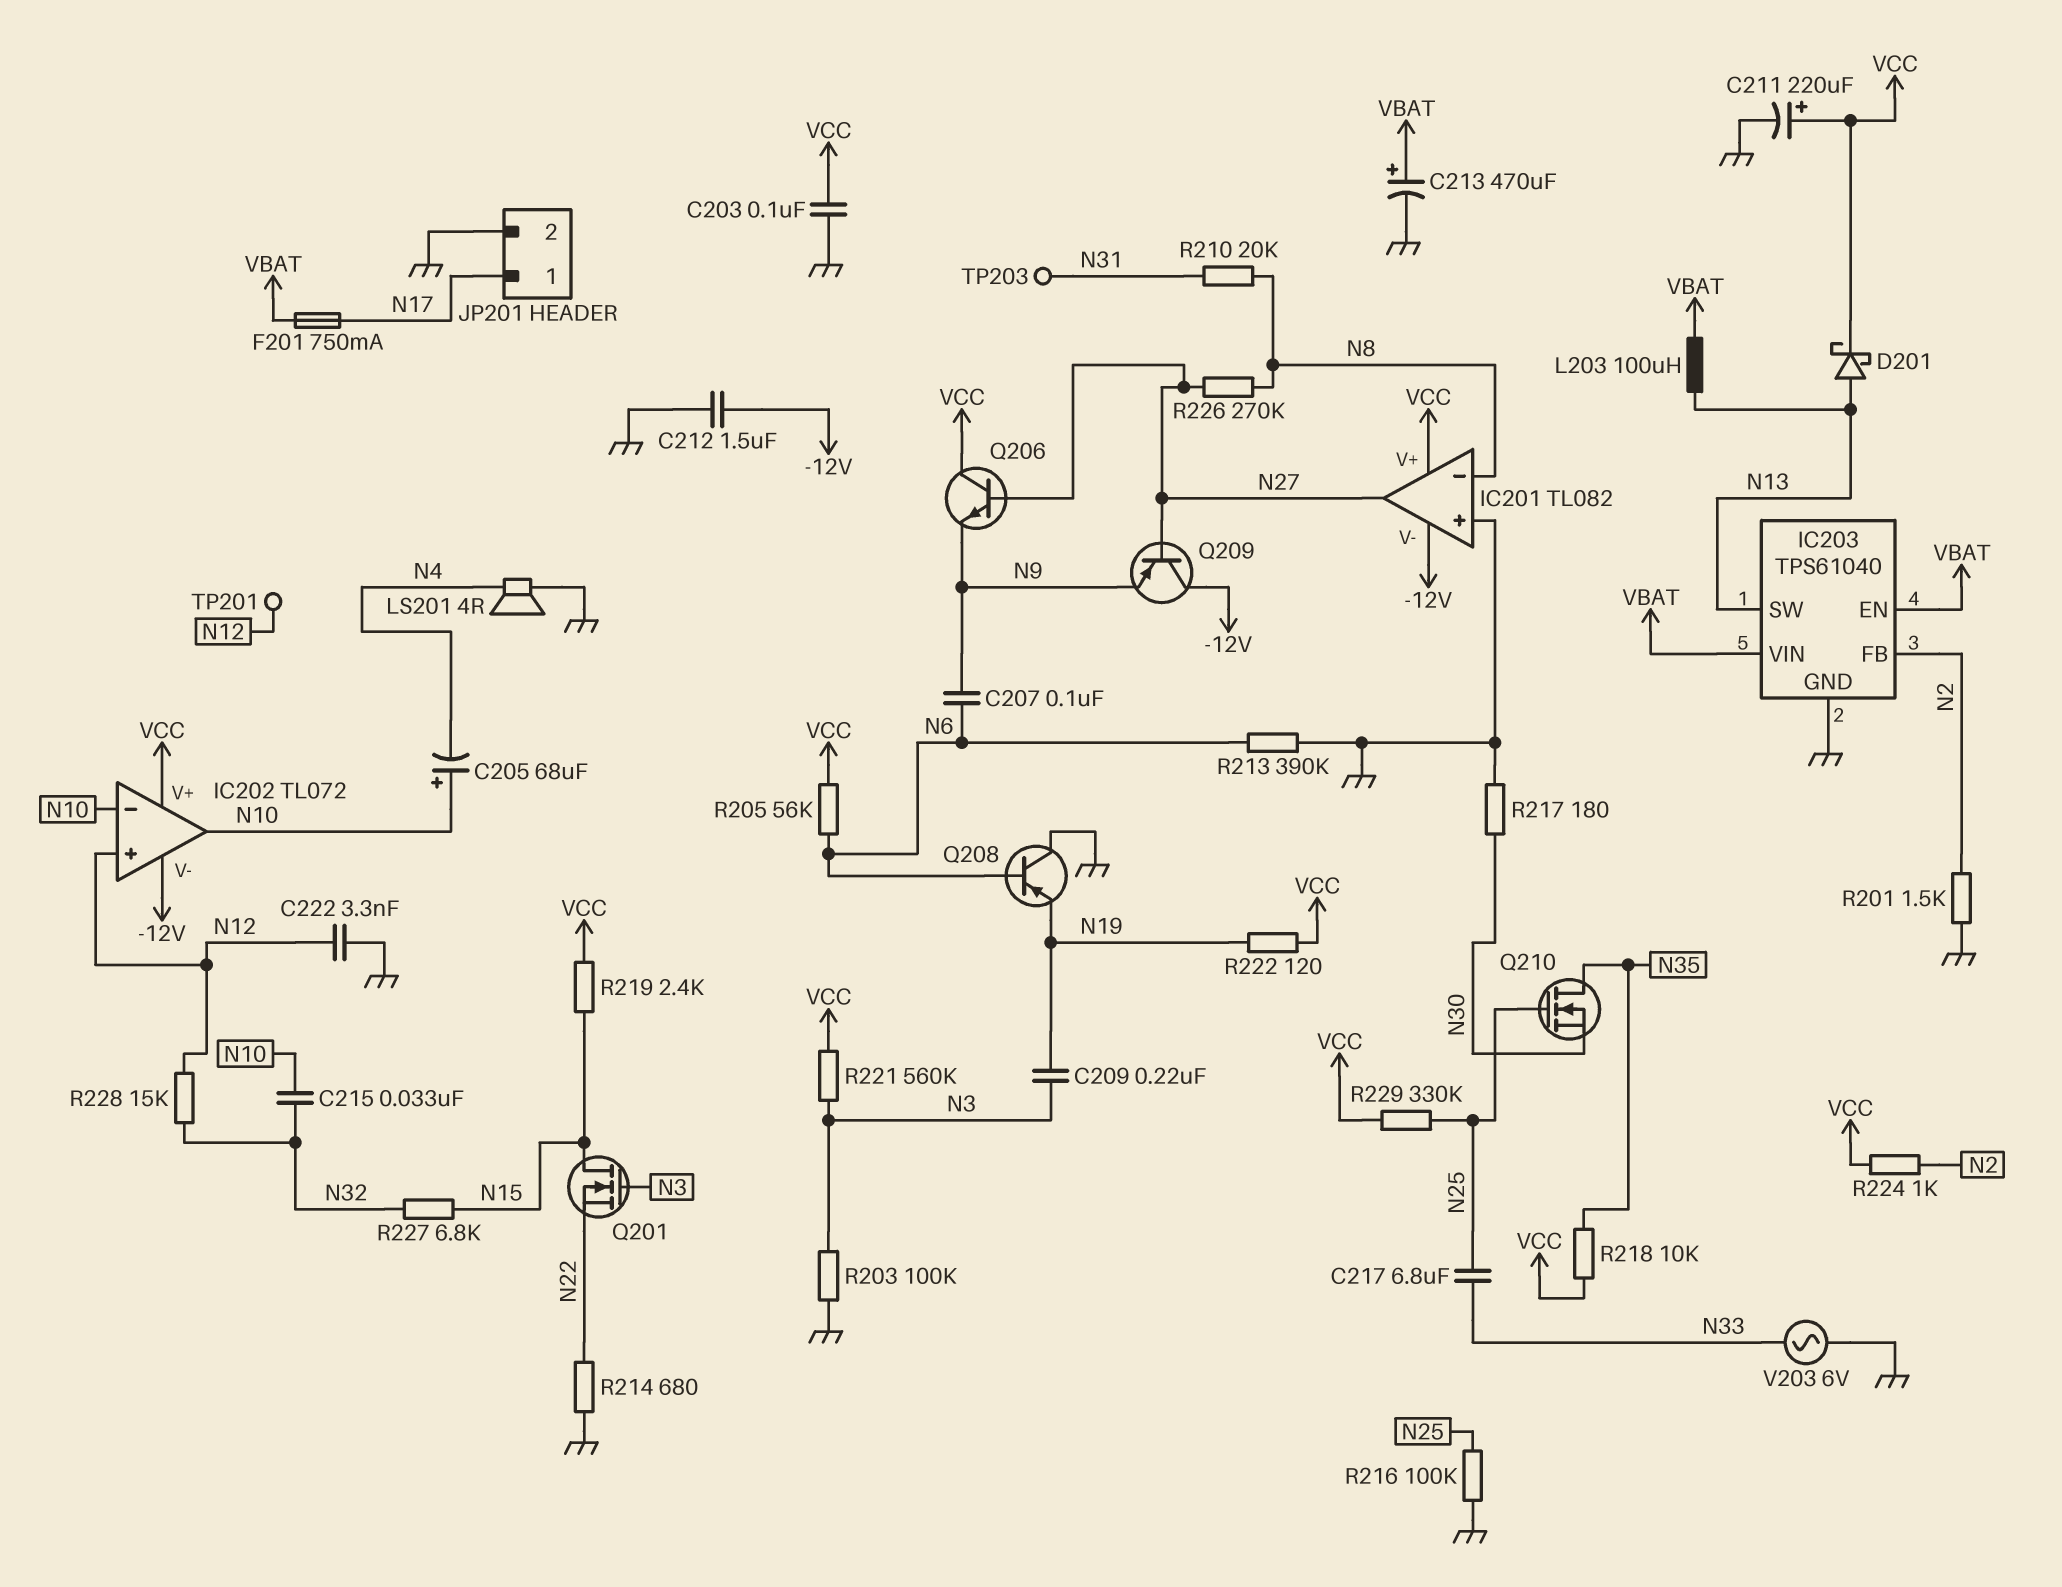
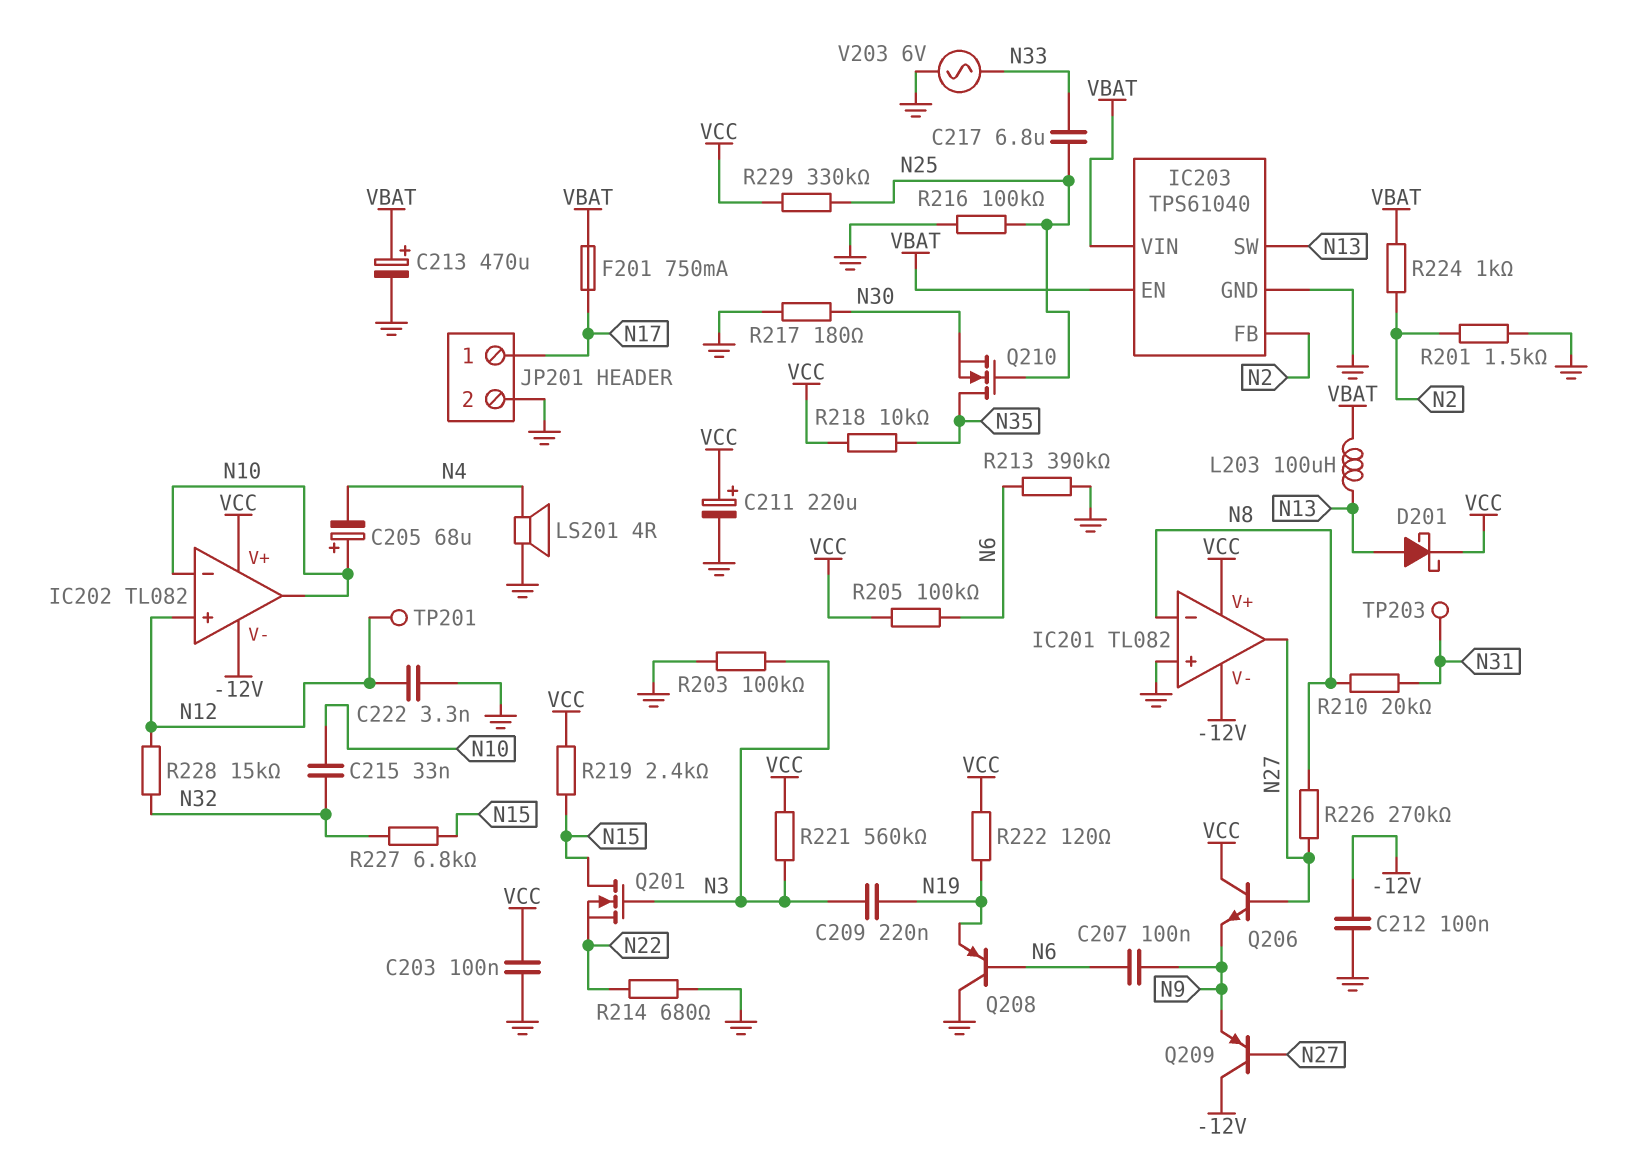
C212: 1.5uF (-12V, GND) -> 100nF (-12V, GND)
IC202: TL072 -> TL082
R205: 56k (N6, VCC) -> 100k (N6, VCC)
R224: 1k (N2, VCC) -> 1k (N2, VBAT)

